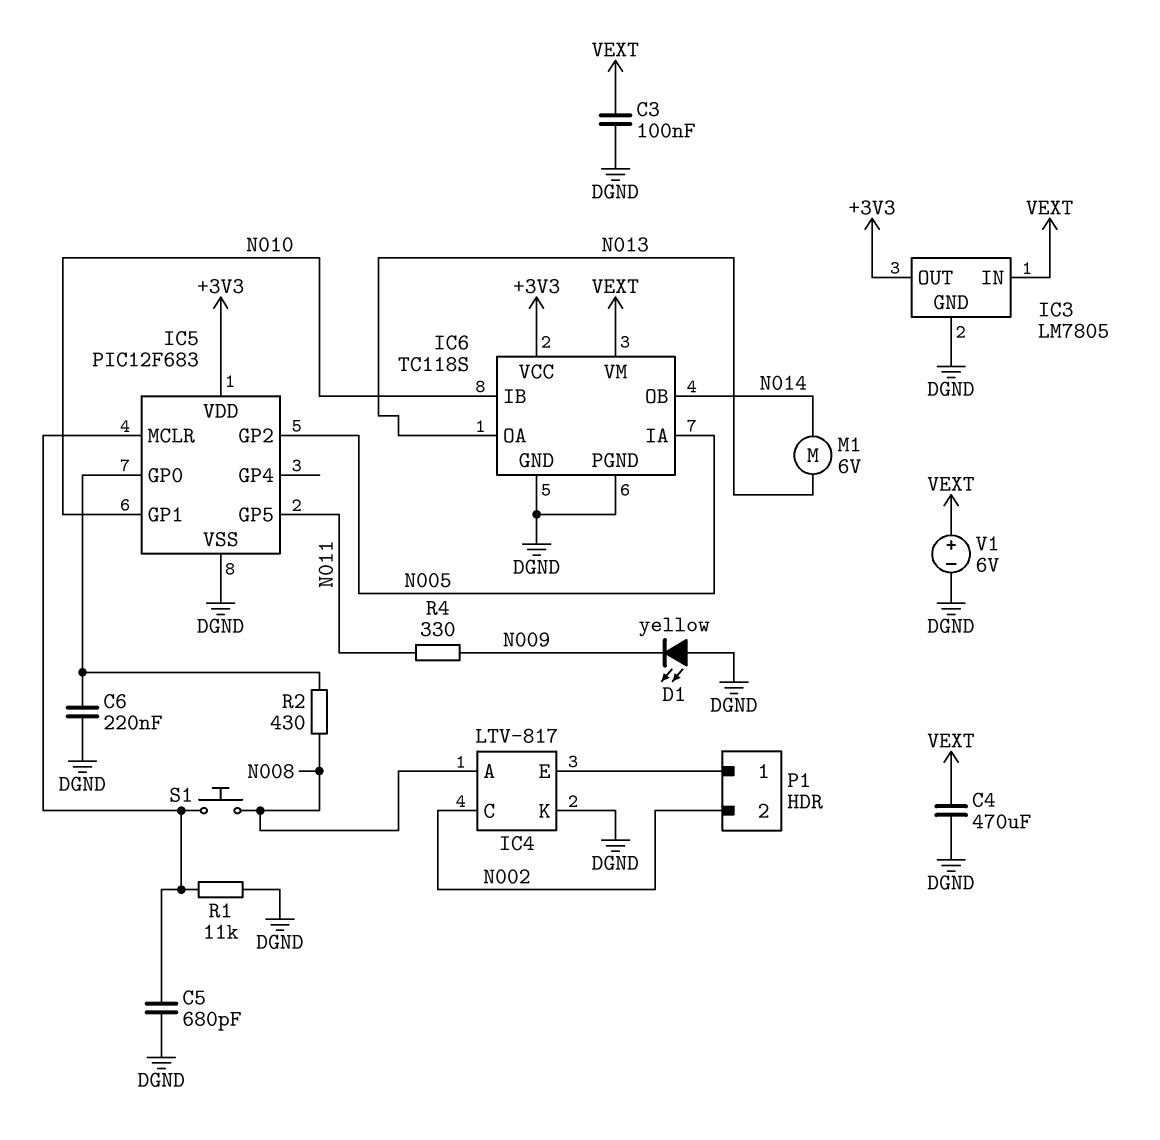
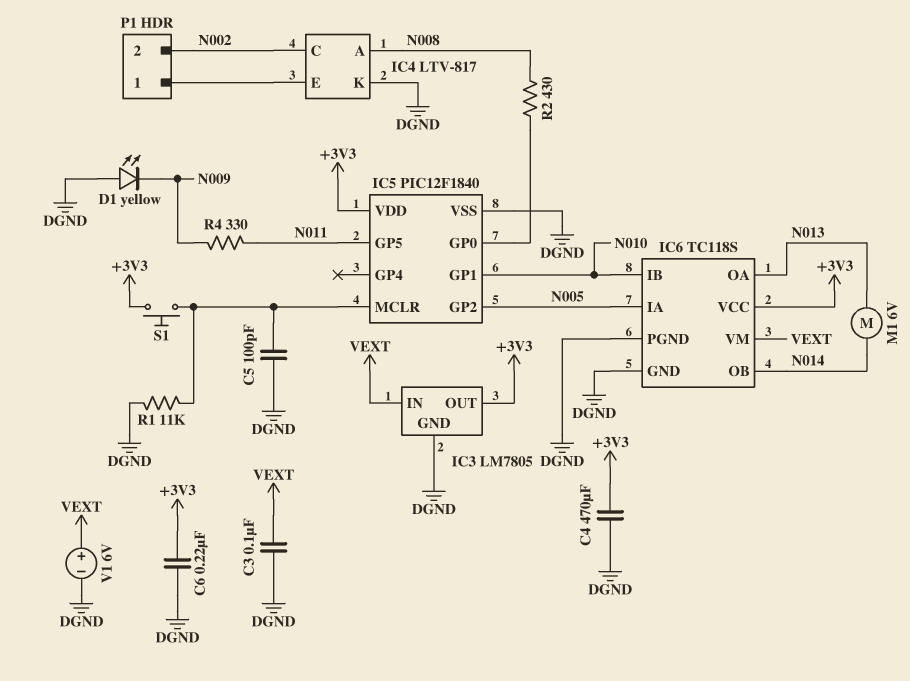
C4: 470uF (DGND, VEXT) -> 470uF (+3V3, DGND)
C5: 680pF (DGND, IC5/MCLR) -> 100pF (DGND, IC5/MCLR)
C6: 220nF (DGND, IC5/GP0) -> 220nF (+3V3, DGND)
IC5: PIC12F683 -> PIC12F1840
S1: button (IC5/MCLR, N008) -> button (+3V3, IC5/MCLR)

